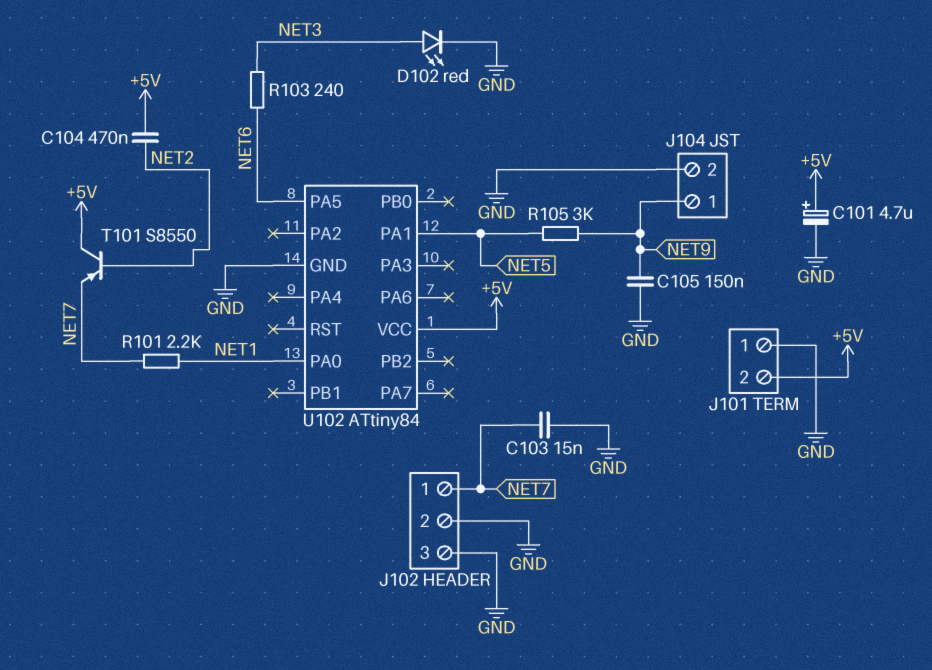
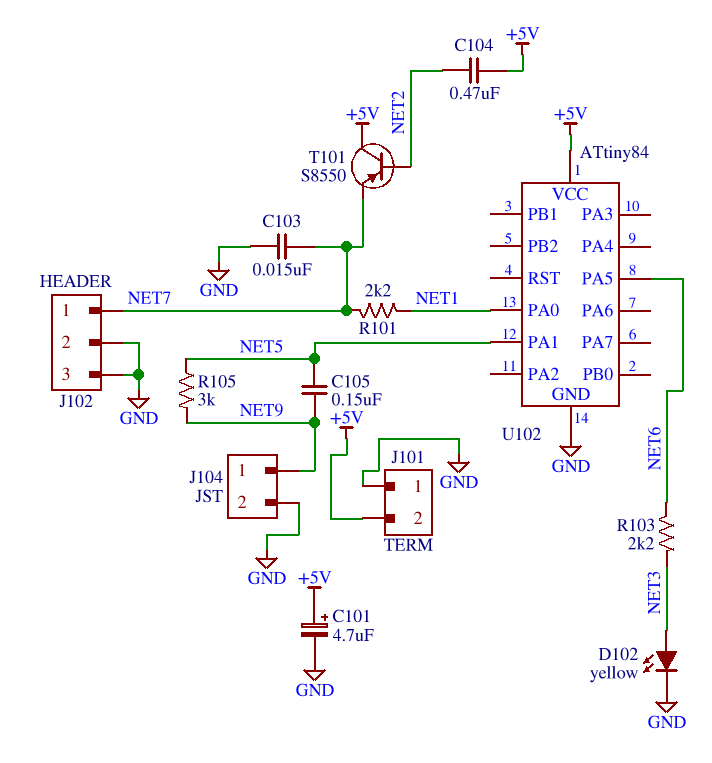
C105: 150nF (GND, NET9) -> 150nF (NET5, NET9)
D102: LED red (A NET3, K GND) -> LED yellow (A NET3, K GND)
R103: 240 (NET3, NET6) -> 2.2k (NET3, NET6)

